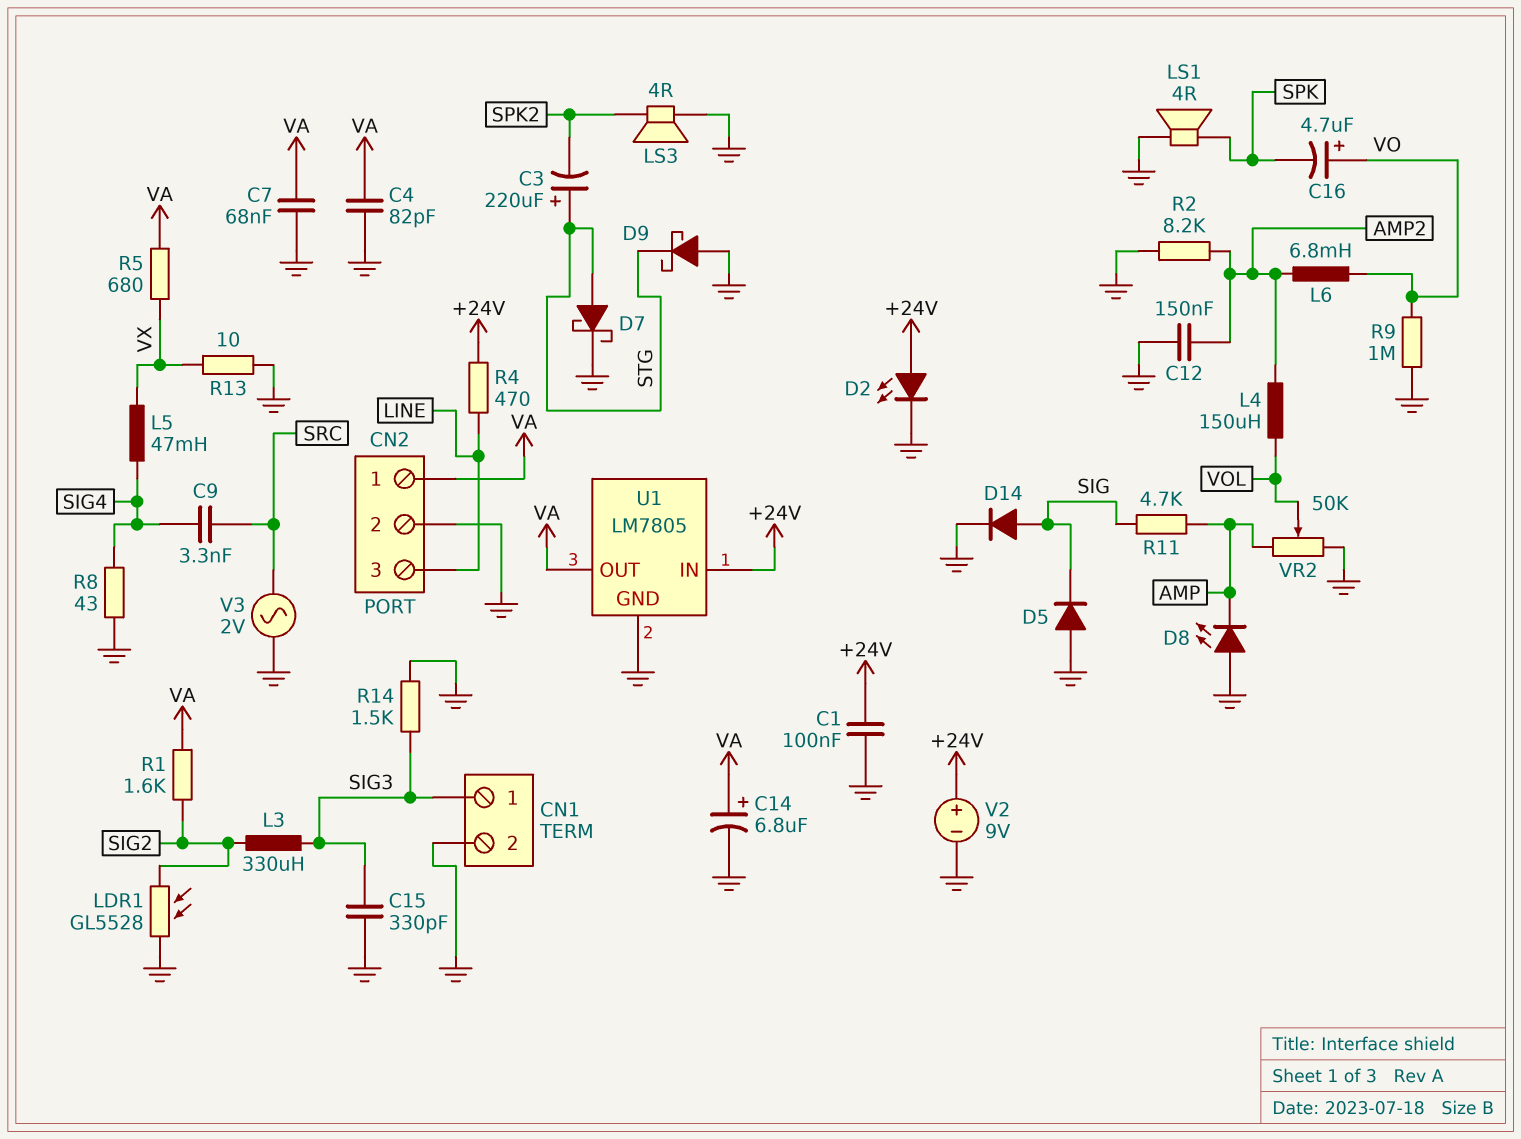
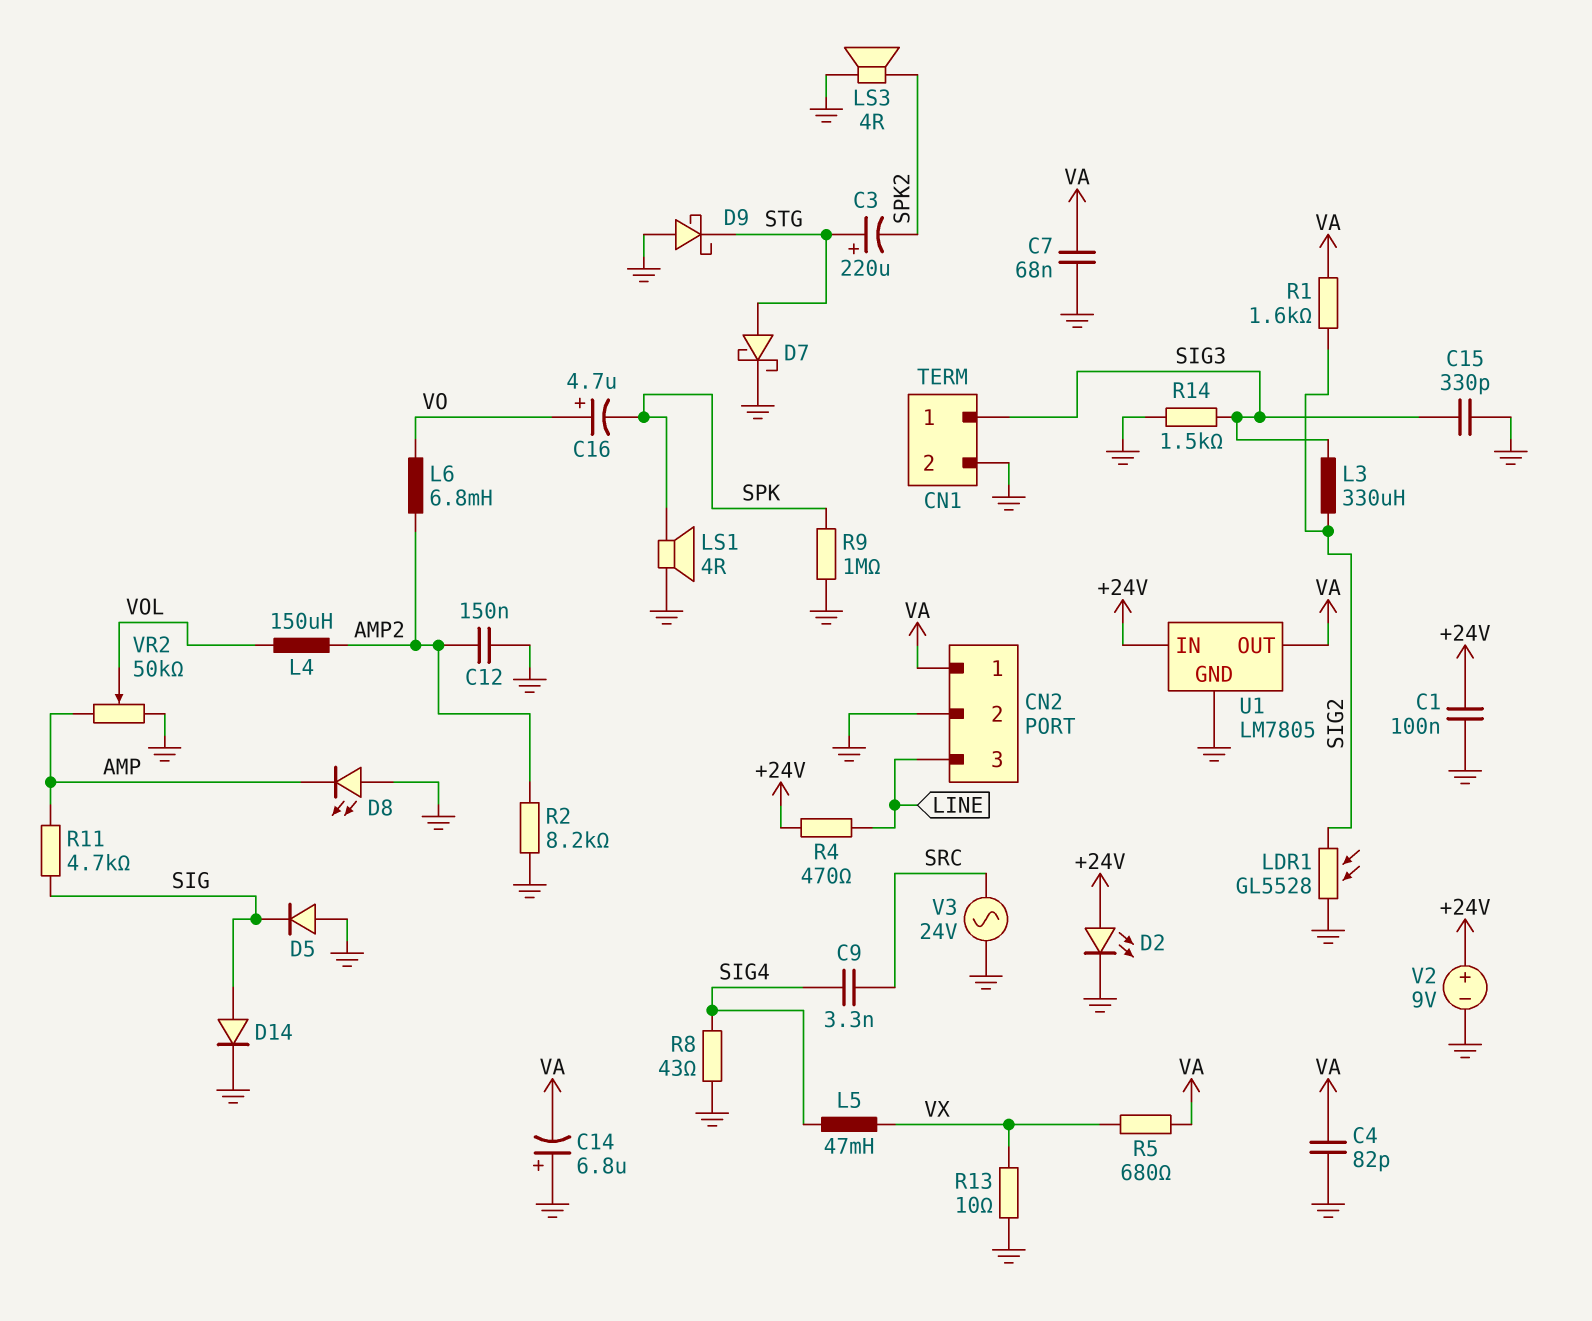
C14: 6.8uF (plus VA, minus GND) -> 6.8uF (plus GND, minus VA)
R9: 1M (GND, VO) -> 1M (GND, SPK)
V3: AC 2V (GND, SRC) -> AC 24V (GND, SRC)

